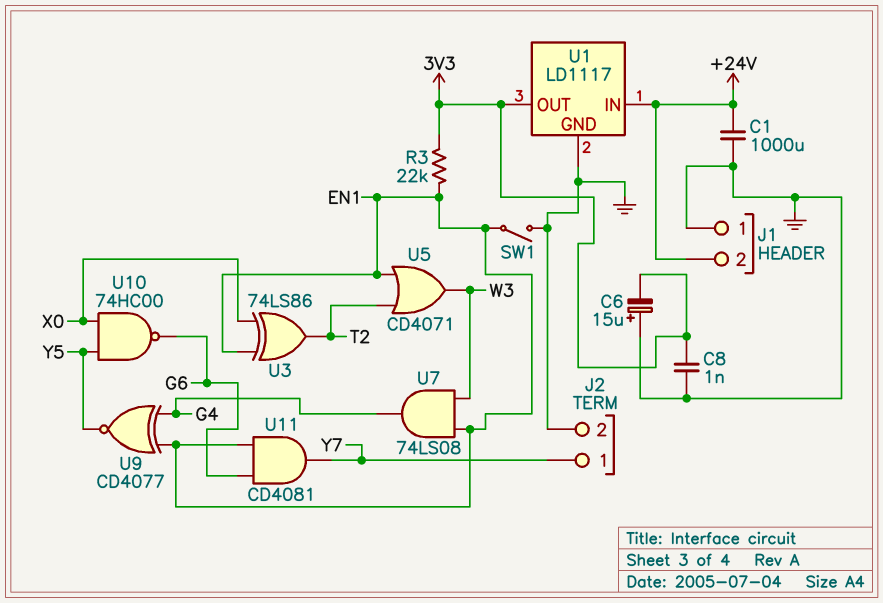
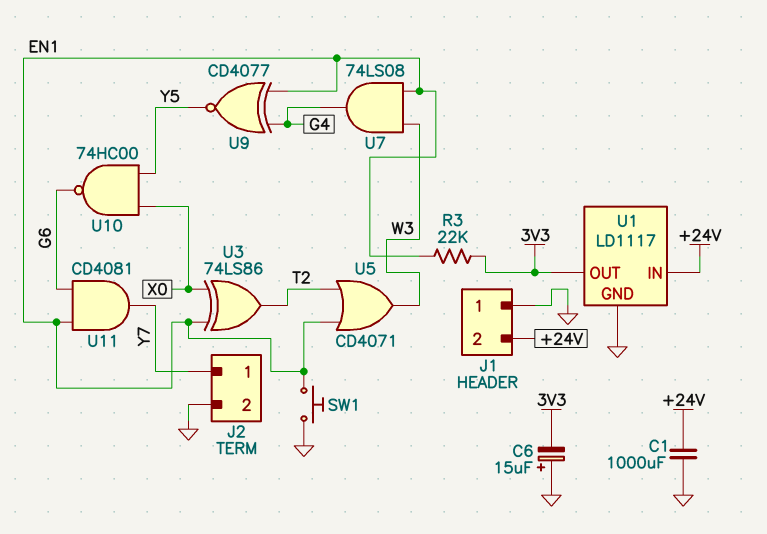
C8: 1nF (3V3, GND) -> none
SW1: switch (EN1, GND) -> button (EN1, GND)

